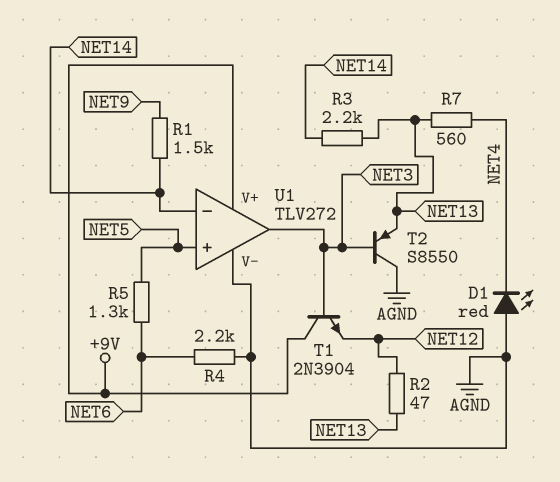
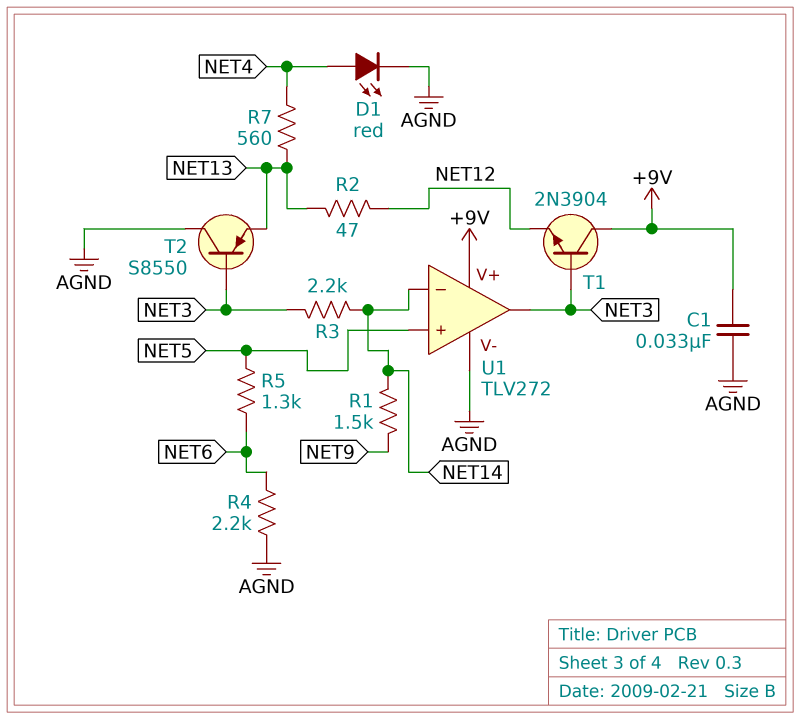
C1: none -> 33nF (+9V, AGND)
D1: LED red (A AGND, K NET4) -> LED red (A NET4, K AGND)
R3: 2.2k (NET13, NET14) -> 2.2k (NET3, NET14)

